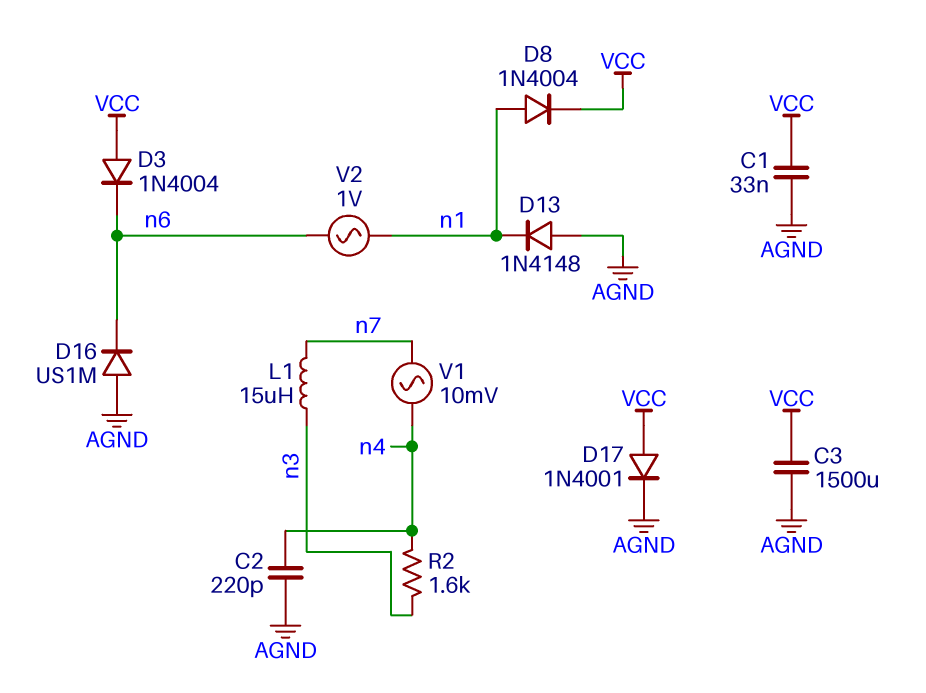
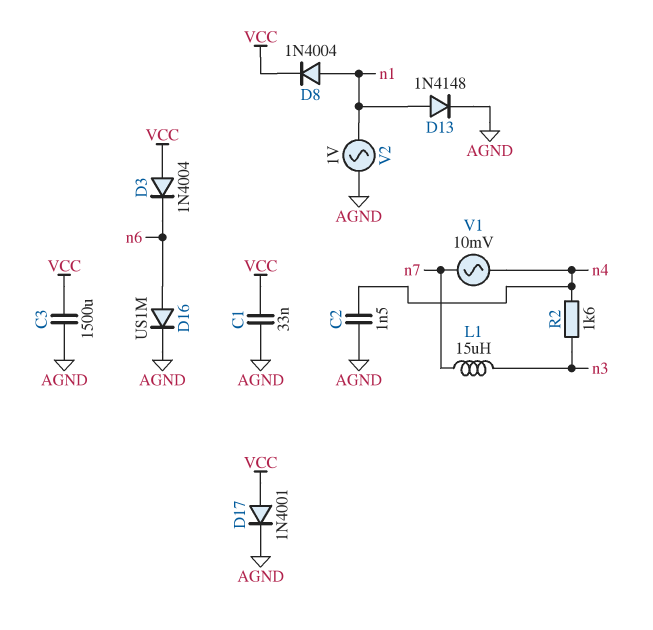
C2: 220pF (AGND, n4) -> 1.5nF (AGND, n4)
D13: diode 1N4148 (A AGND, K n1) -> diode 1N4148 (A n1, K AGND)
D16: diode US1M (A AGND, K n6) -> diode US1M (A n6, K AGND)
V2: AC 1V (n1, n6) -> AC 1V (AGND, n1)

